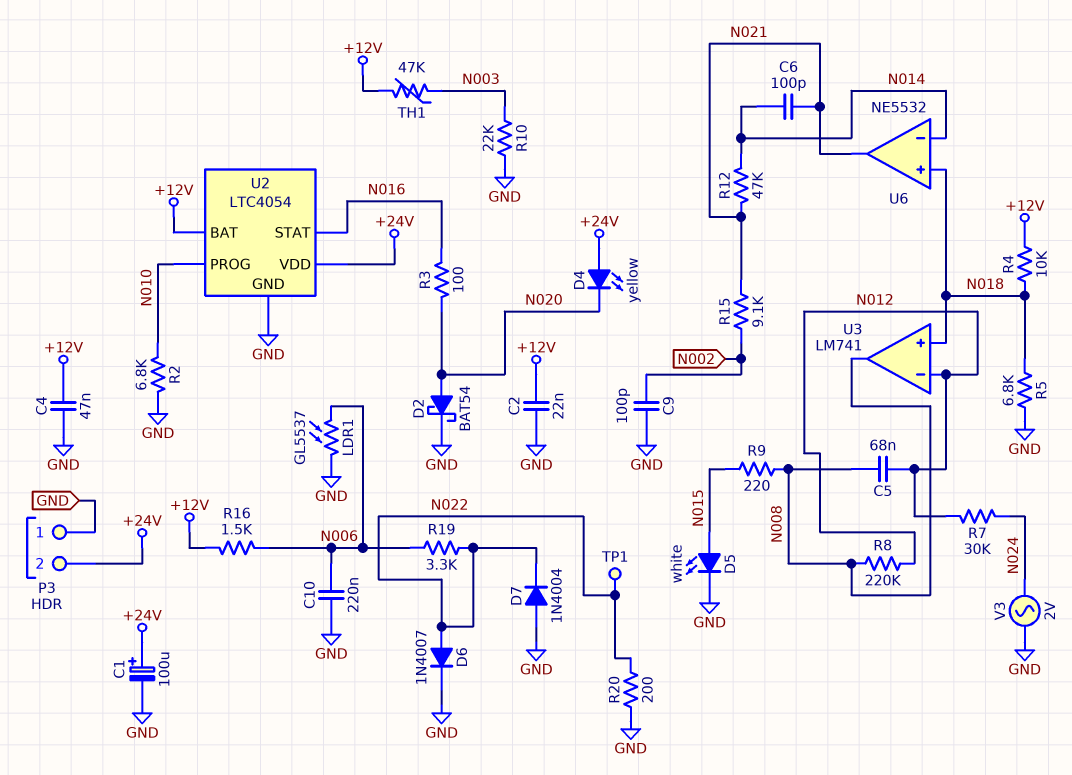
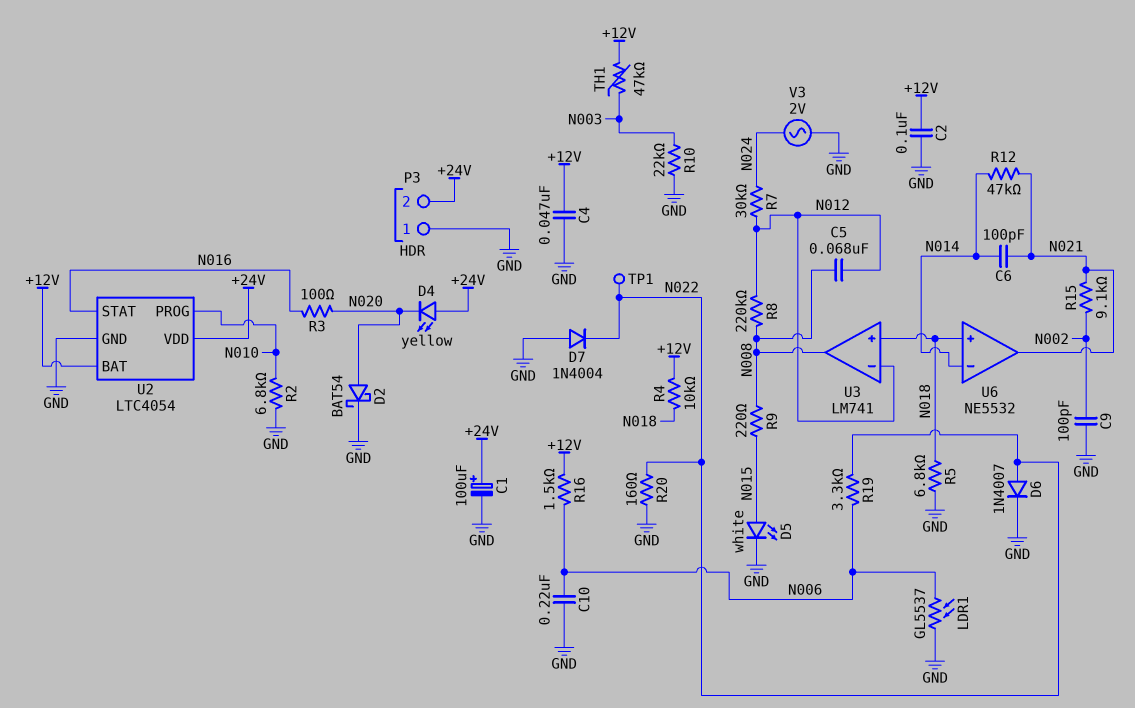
C2: 22nF (+12V, GND) -> 100nF (+12V, GND)
R20: 200 (GND, N022) -> 160 (GND, N022)

